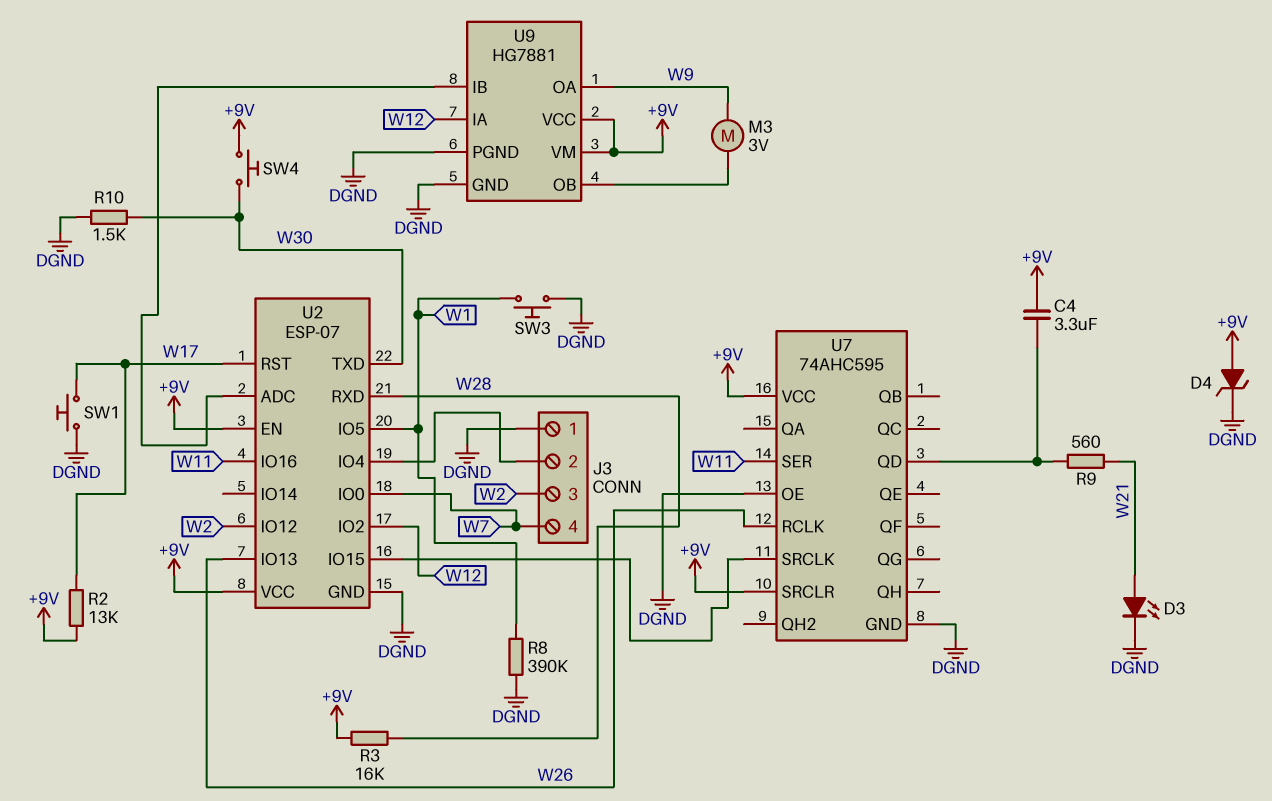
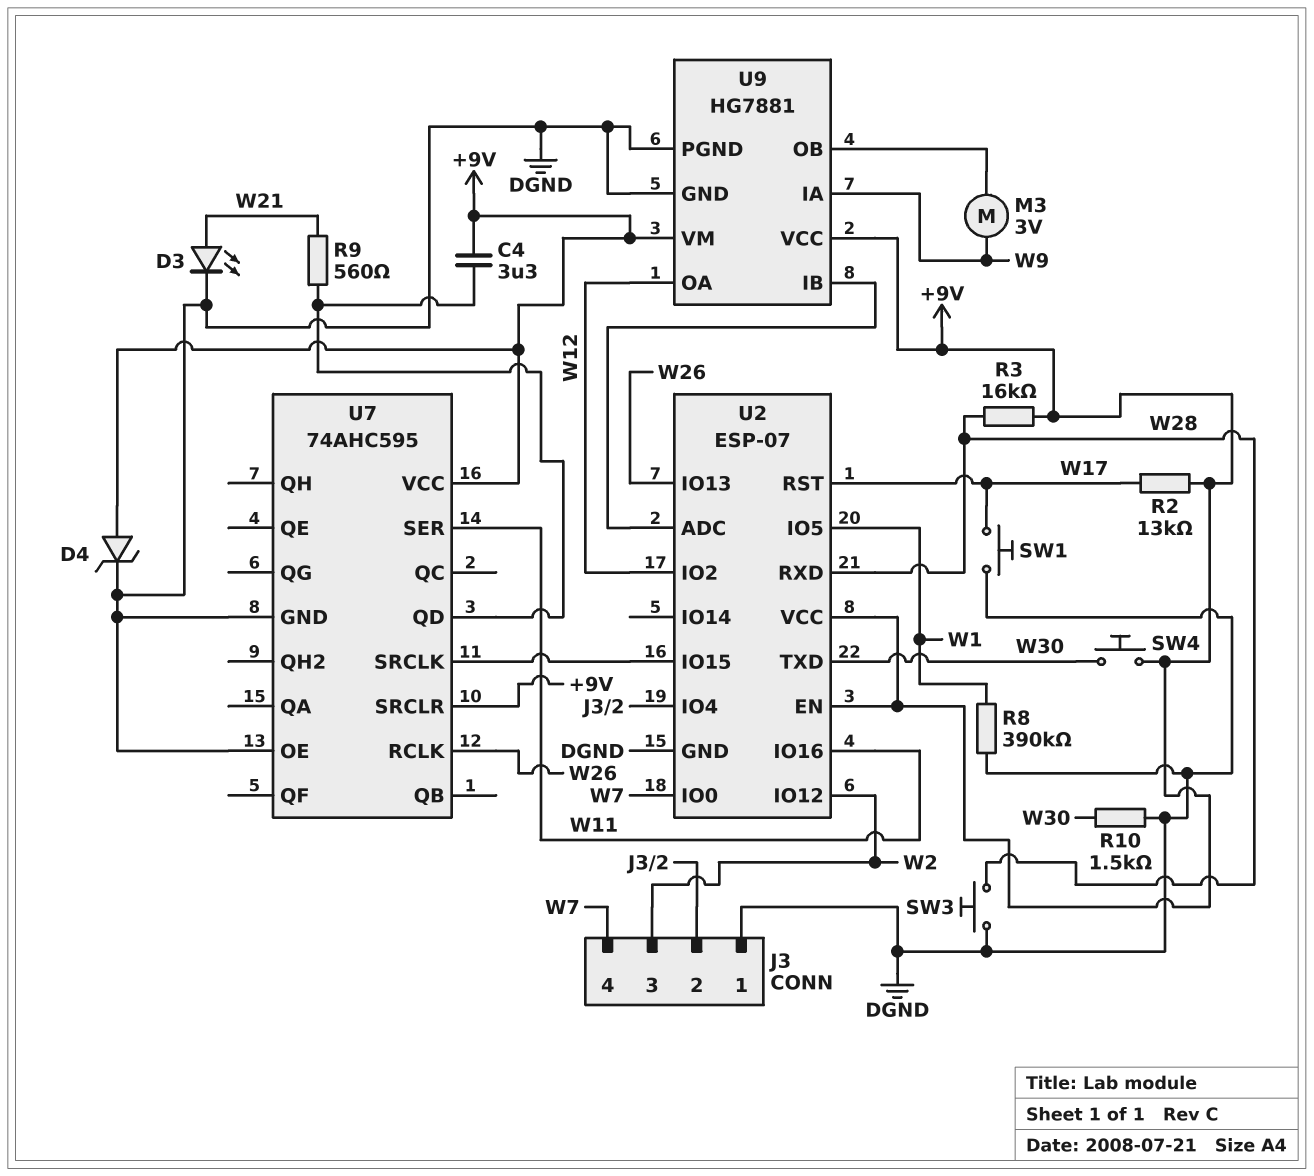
SW3: button (DGND, W1) -> button (DGND, W28)
U9 pin IA: W12 -> W9
U9 pin OA: W9 -> W12

